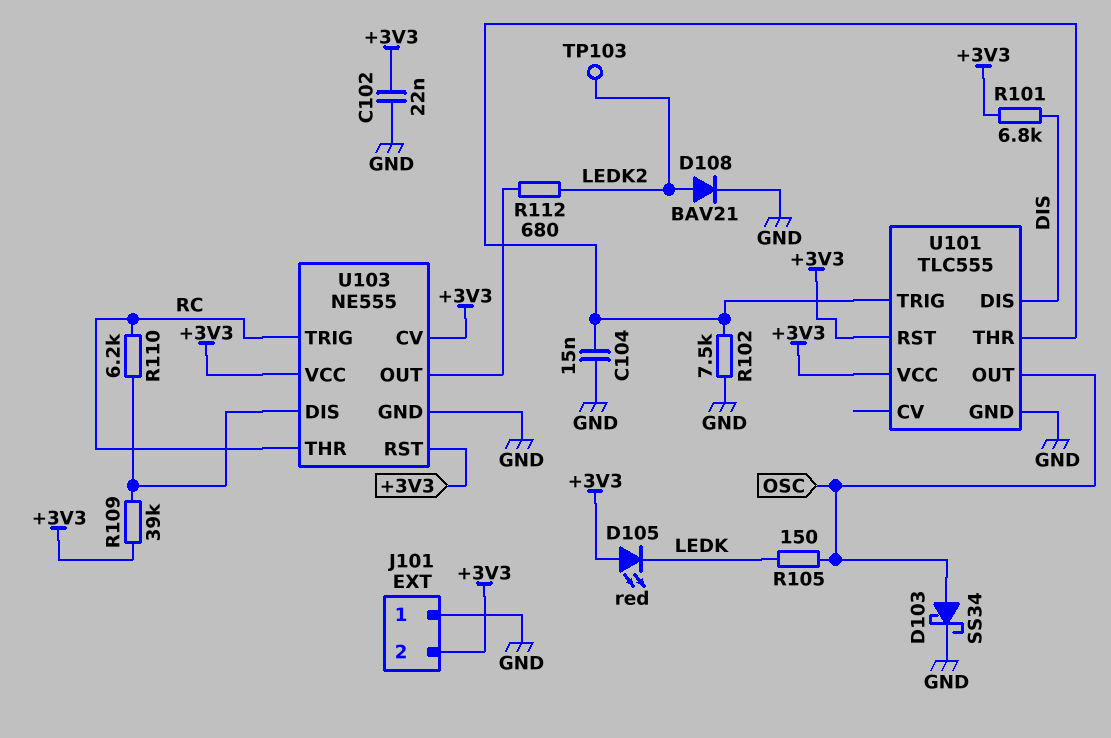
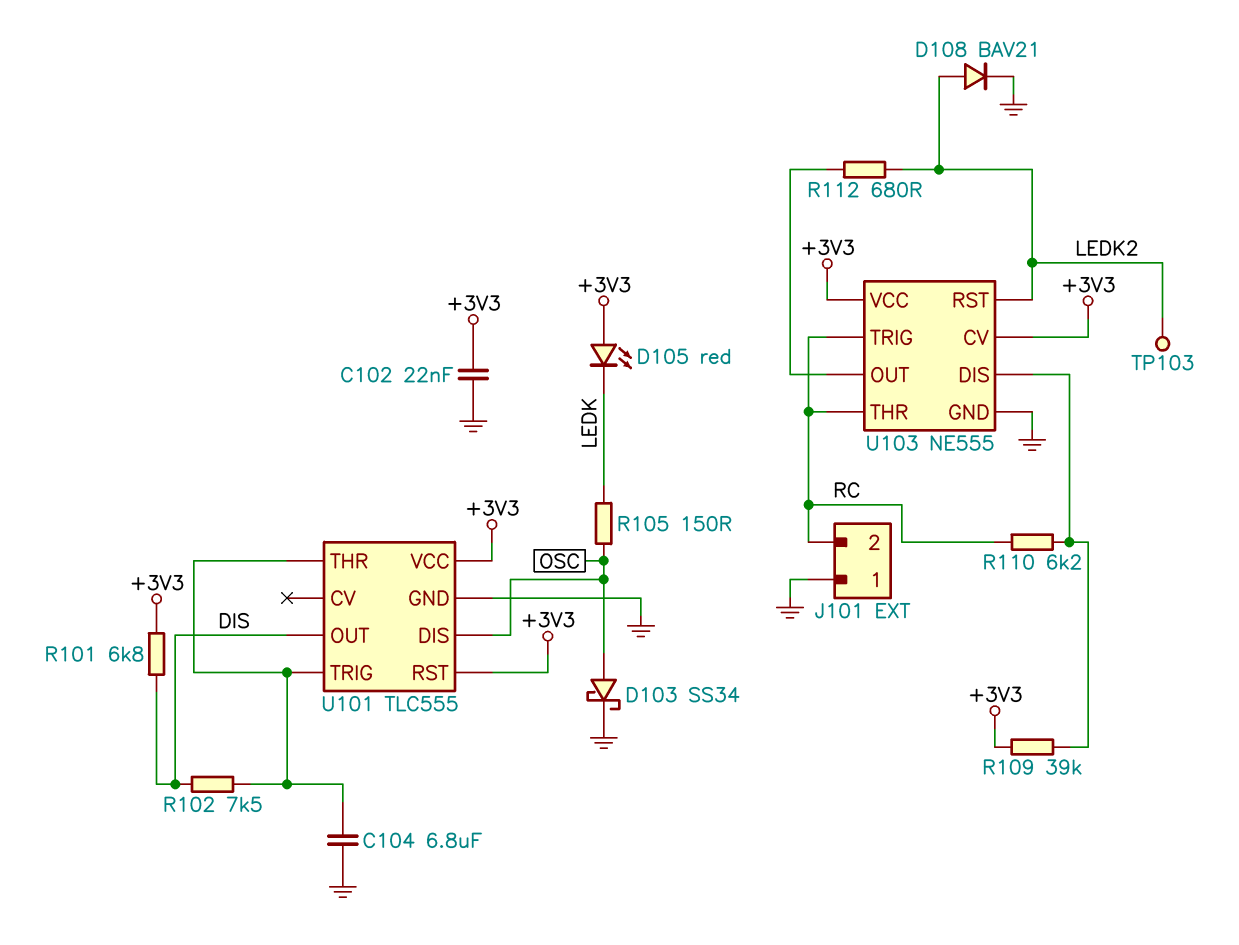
C104: 15nF (GND, U101/THR) -> 6.8uF (GND, U101/THR)
J101 pin 2: +3V3 -> RC
R102: 7.5k (GND, U101/THR) -> 7.5k (DIS, U101/THR)
U101 pin DIS: DIS -> OSC
U101 pin OUT: OSC -> DIS
U103 pin RST: +3V3 -> LEDK2

